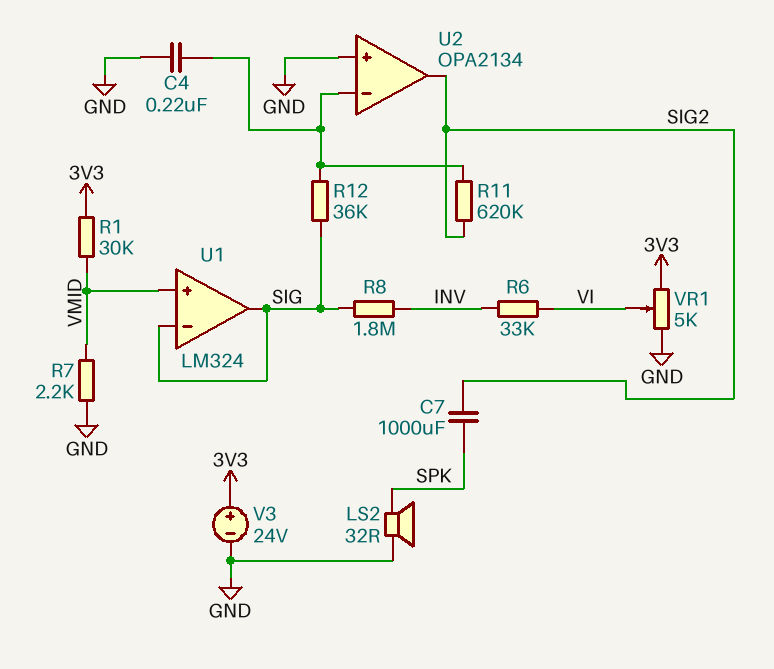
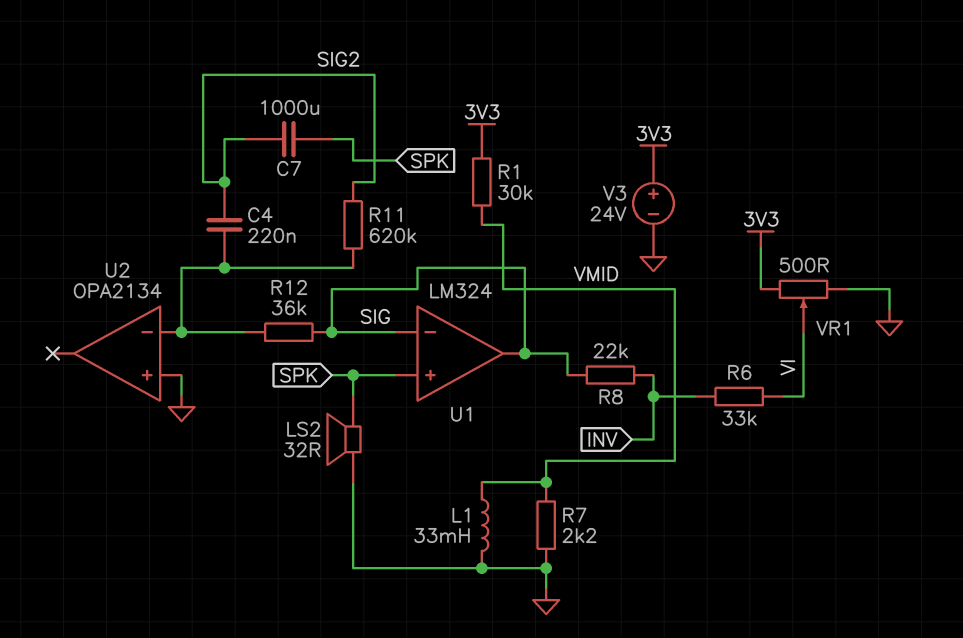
C4: 220nF (GND, U2/in-) -> 220nF (SIG2, U2/in-)
L1: none -> 33mH (GND, VMID)
R8: 1.8M (INV, SIG) -> 22k (INV, SIG)
U1 pin in+: VMID -> SPK
U2 pin out: SIG2 -> none
VR1: 5k (3V3, GND, wiper VI) -> 500 (3V3, GND, wiper VI)

